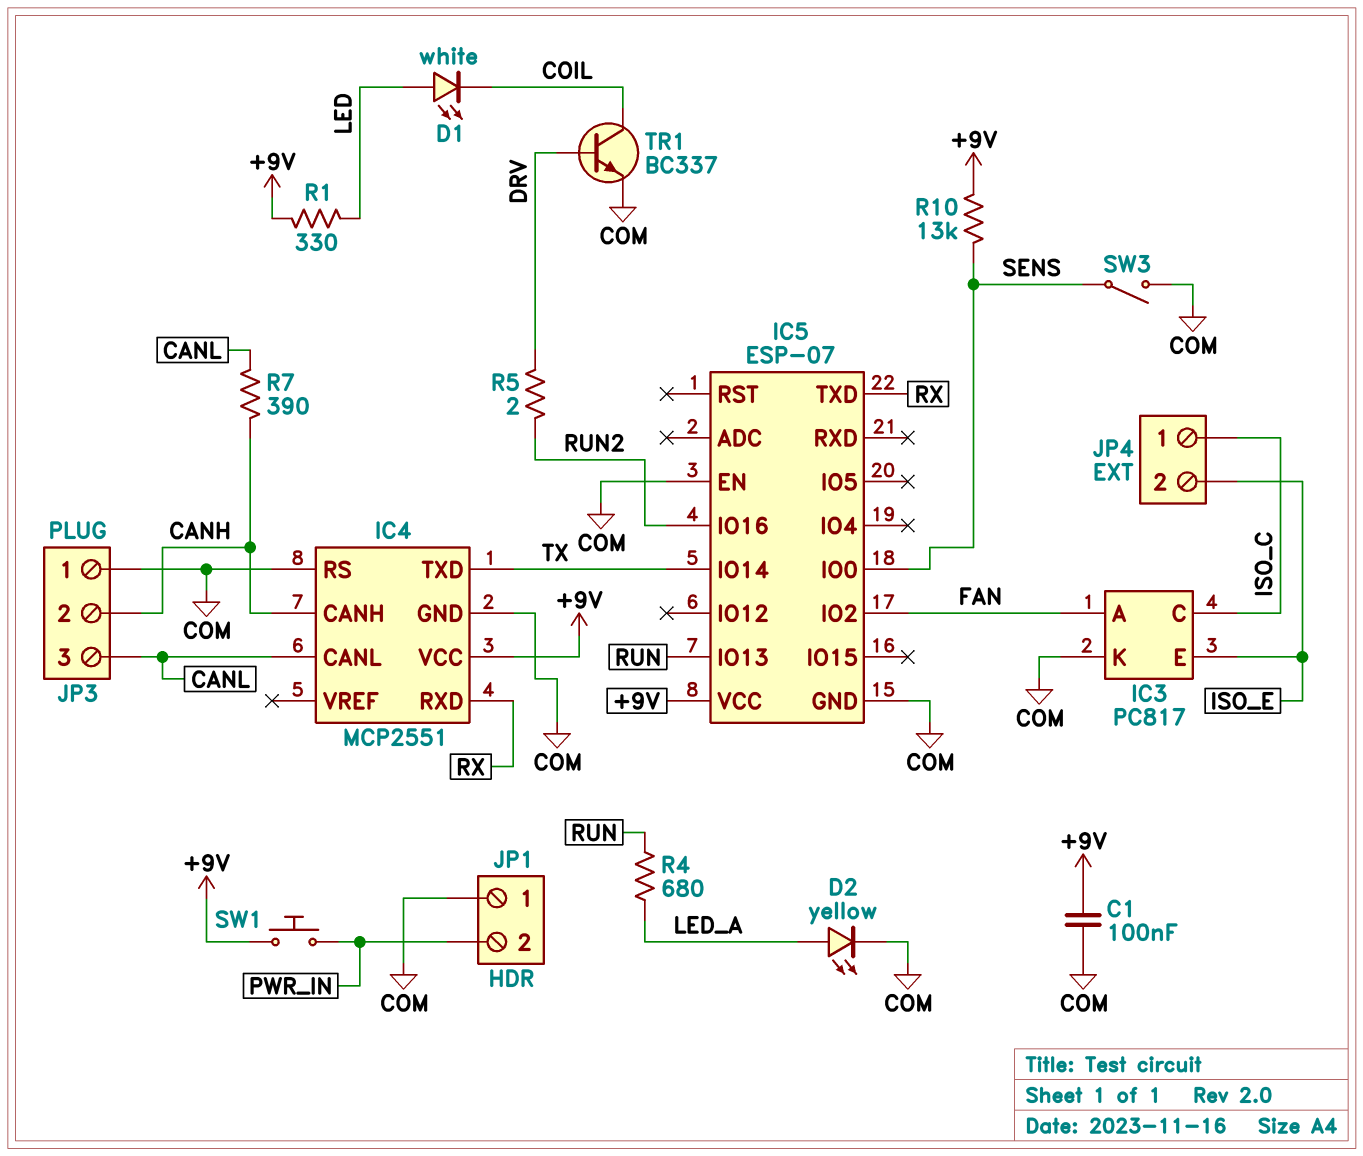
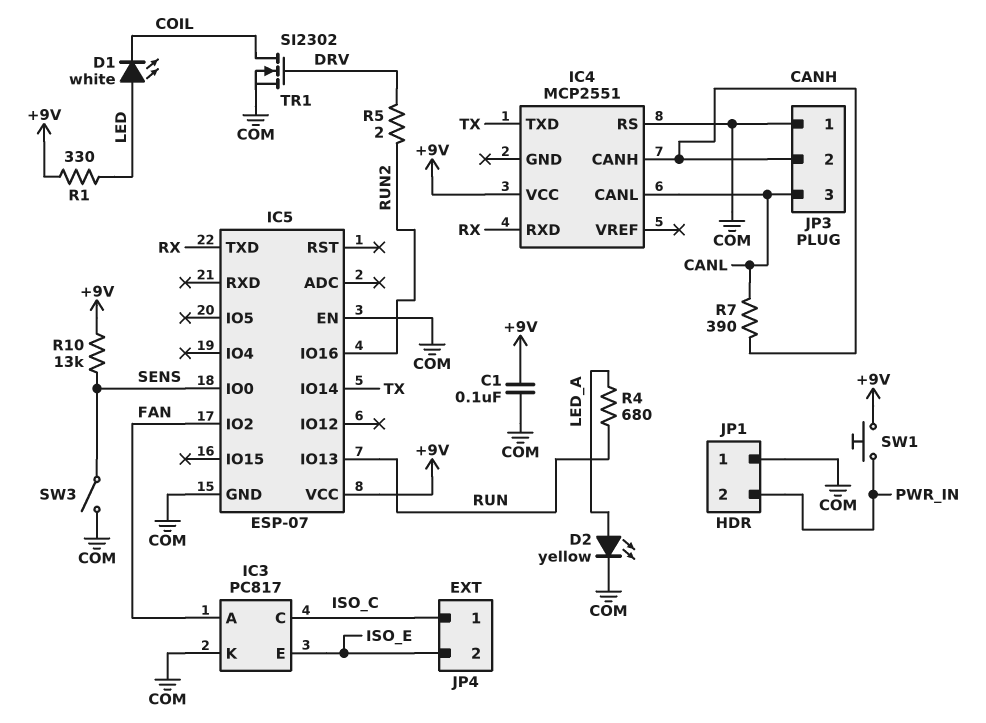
IC4 pin GND: COM -> none
TR1: NPN BC337 (B DRV, C COIL, E COM) -> NMOS SI2302 (G DRV, D COIL, S COM)

